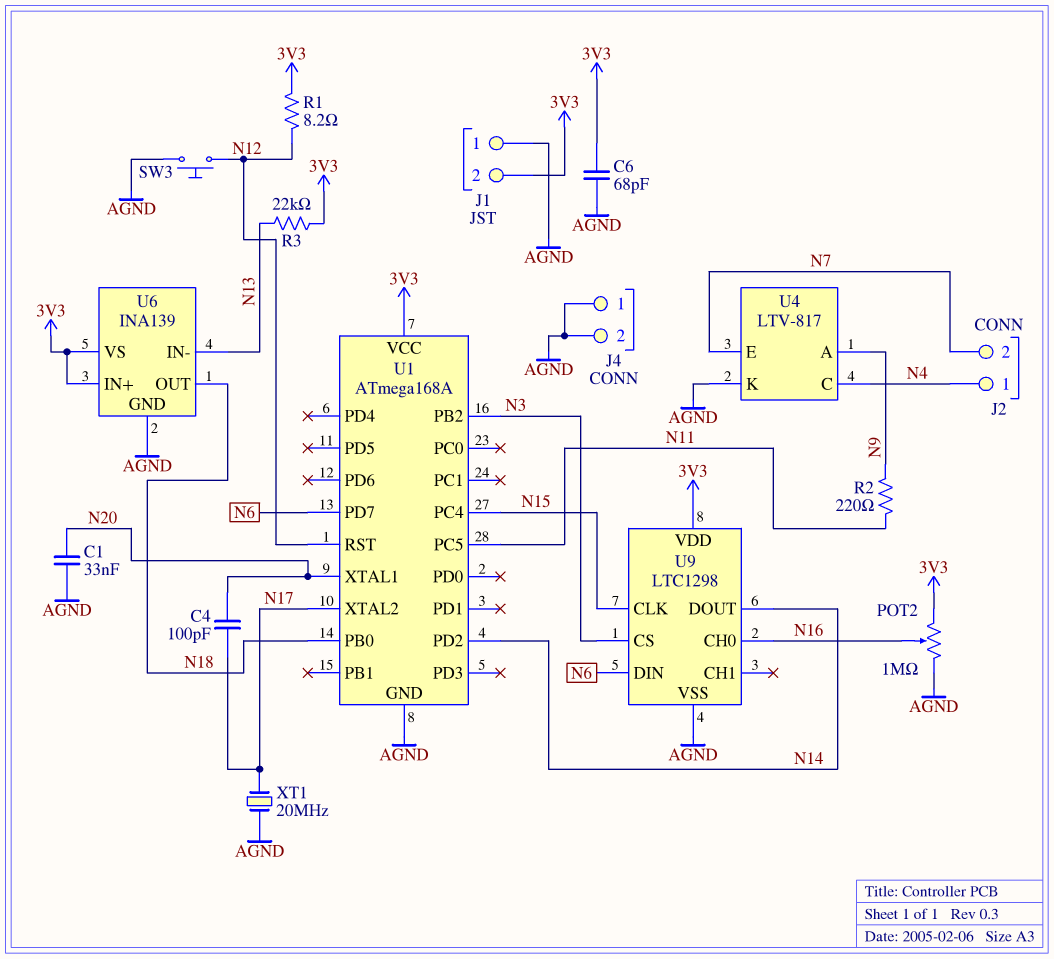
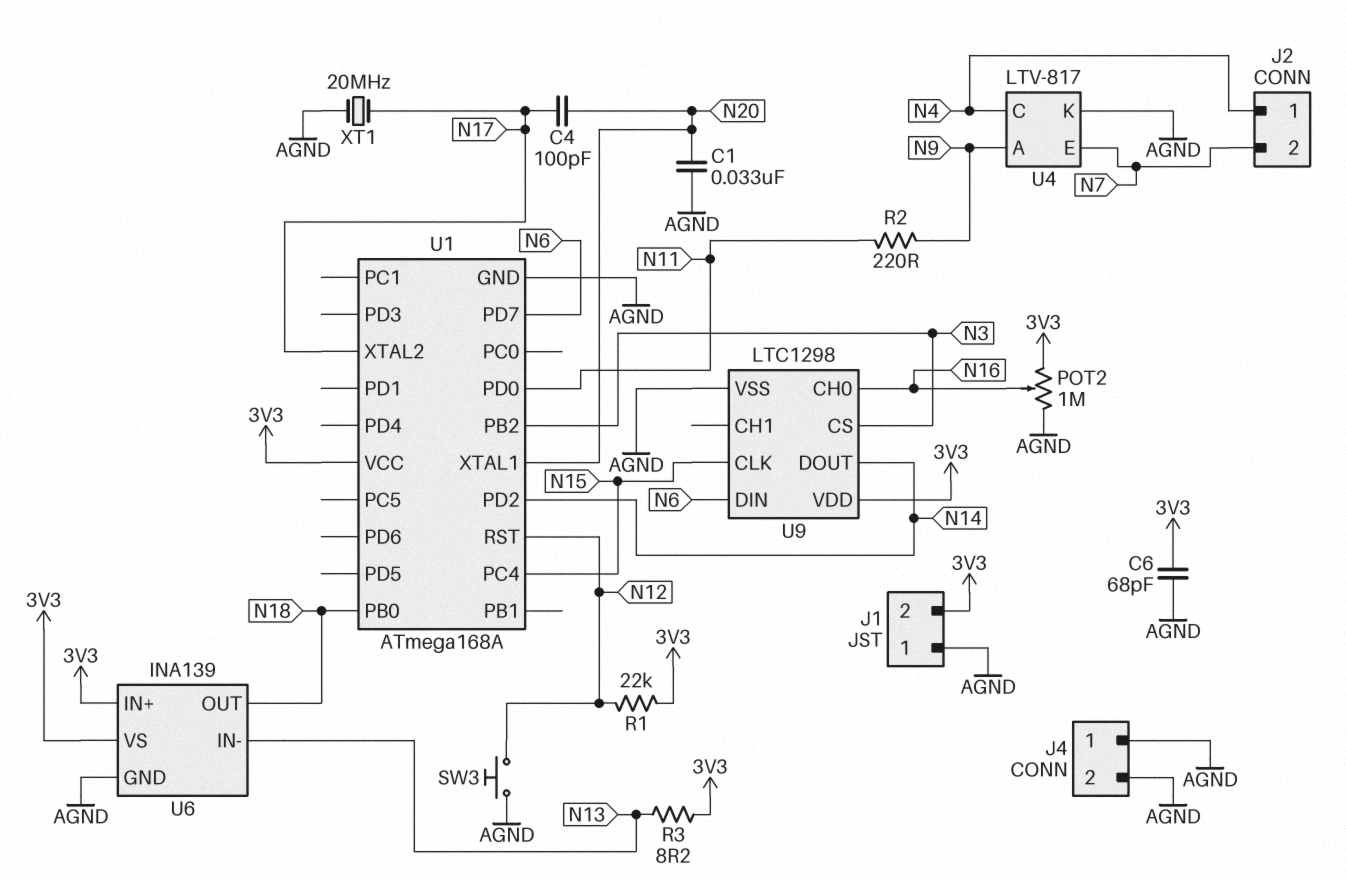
R1: 8.2 (3V3, N12) -> 22k (3V3, N12)
R3: 22k (3V3, N13) -> 8.2 (3V3, N13)
U1 pin PC5: N11 -> none
U1 pin PD0: none -> N11

